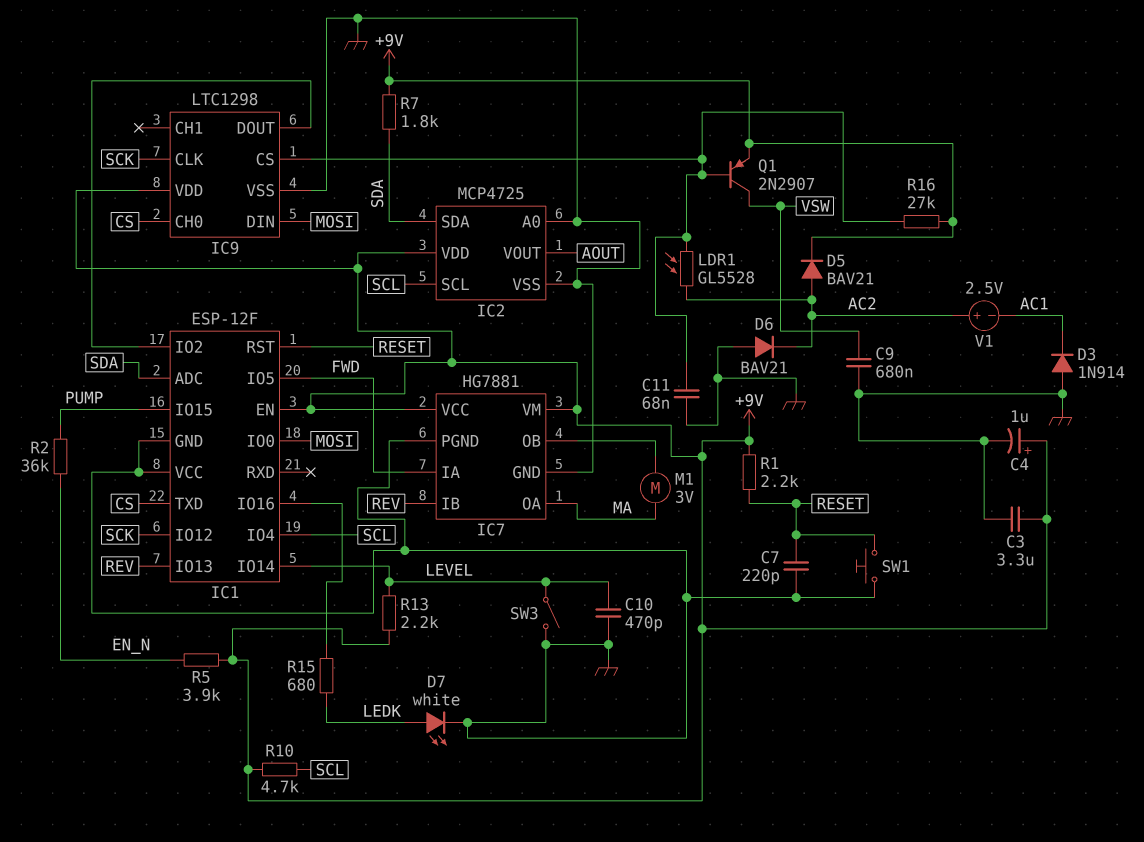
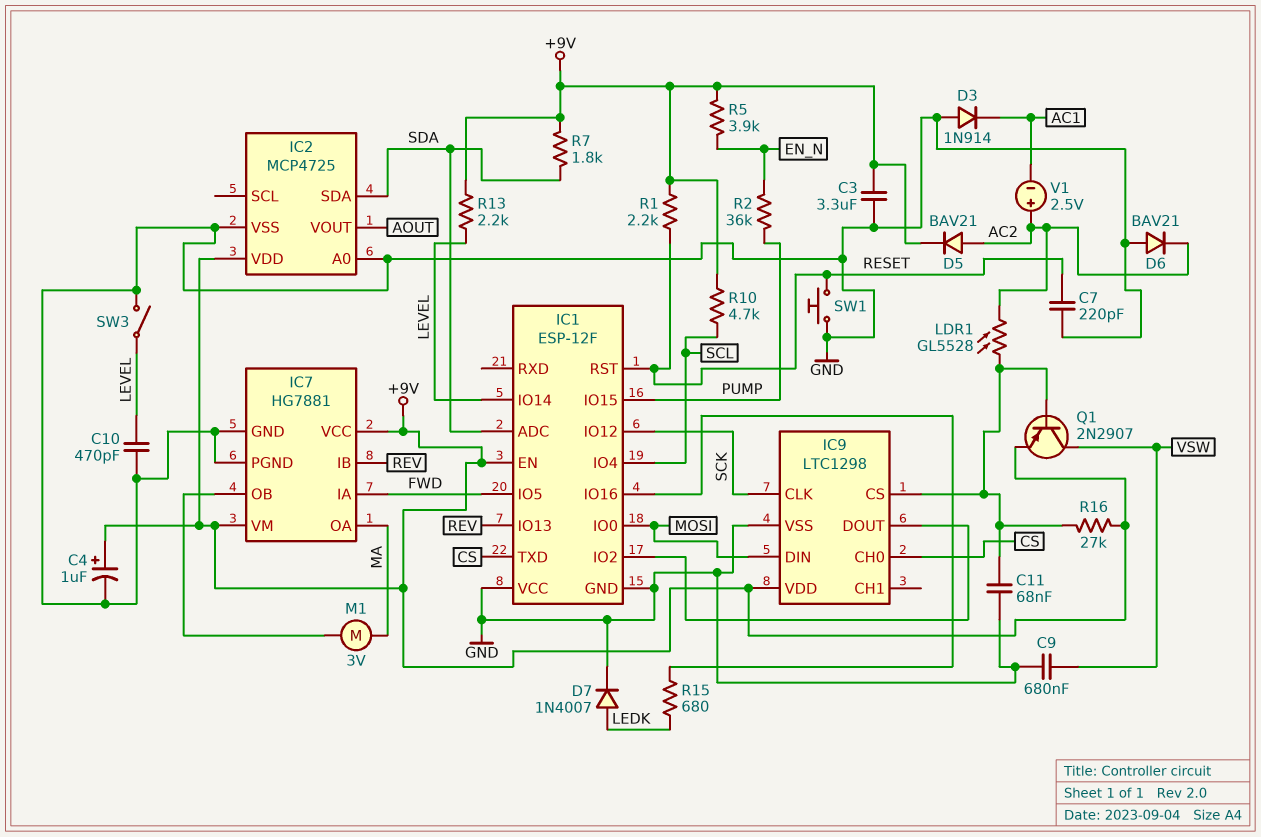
D7: LED white (A LEDK, K GND) -> diode 1N4007 (A LEDK, K GND)
IC2 pin SCL: SCL -> none

